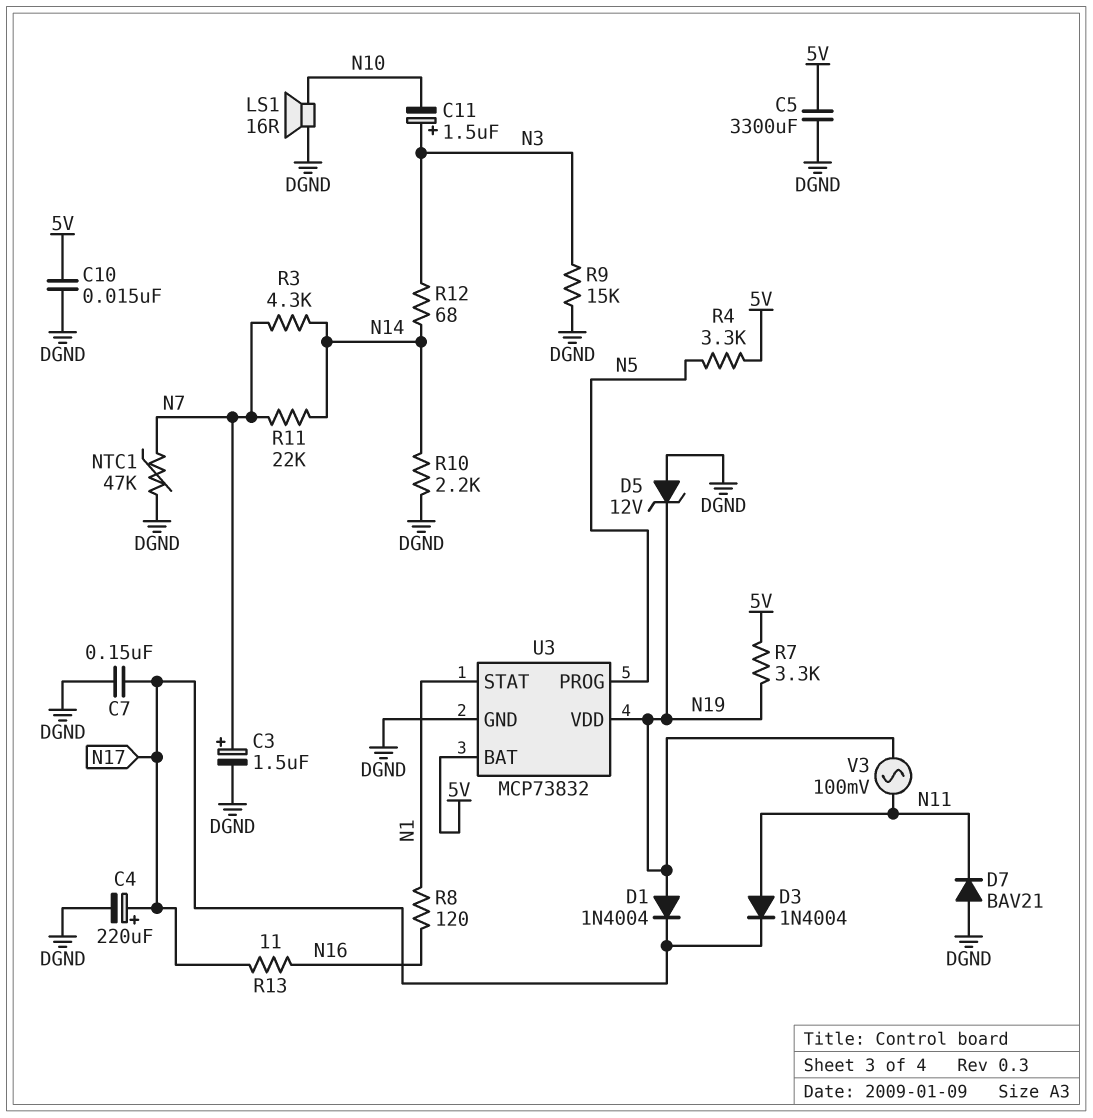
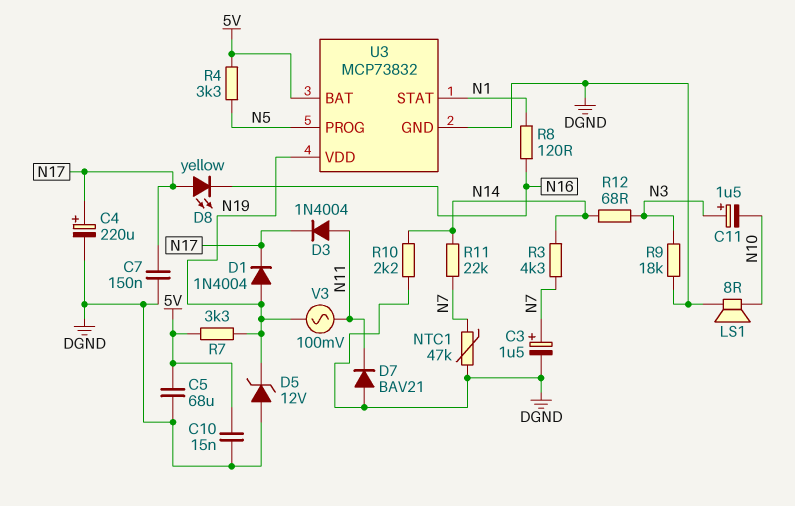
C5: 3300uF (5V, DGND) -> 68uF (5V, DGND)
D8: none -> LED yellow (A N17, K N16)
LS1: speaker 16R (DGND, N10) -> speaker 8R (DGND, N10)
R9: 15k (DGND, N3) -> 18k (DGND, N3)
R13: 11 (N16, N17) -> none

